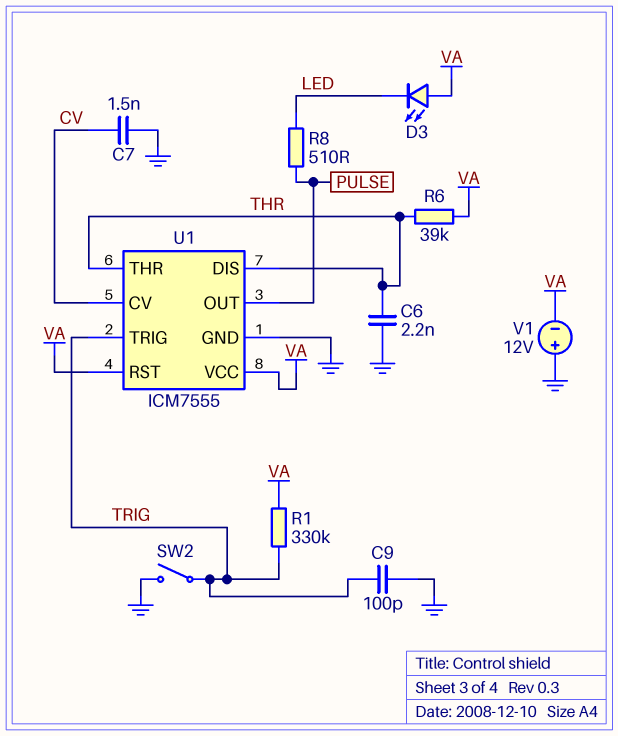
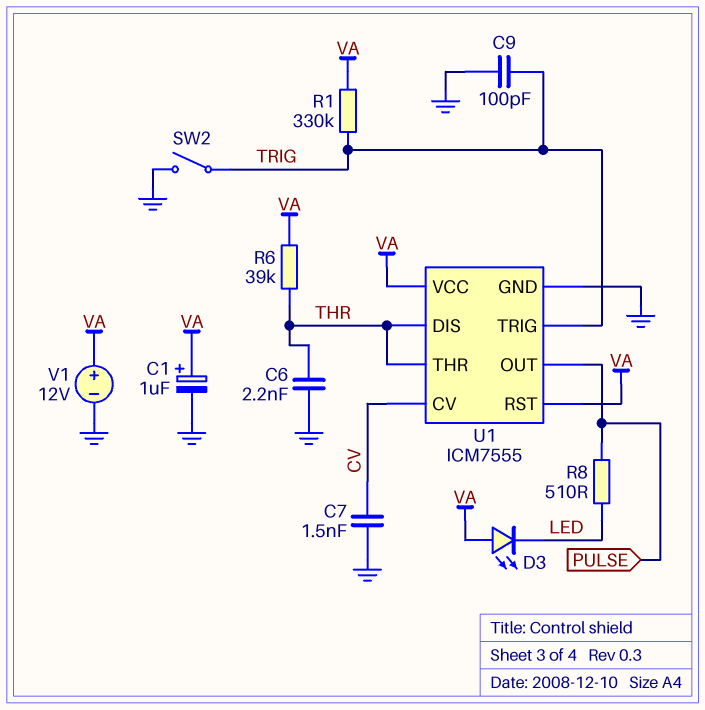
C1: none -> 1uF (plus VA, minus GND)
V1: 12V (plus GND, minus VA) -> 12V (plus VA, minus GND)

